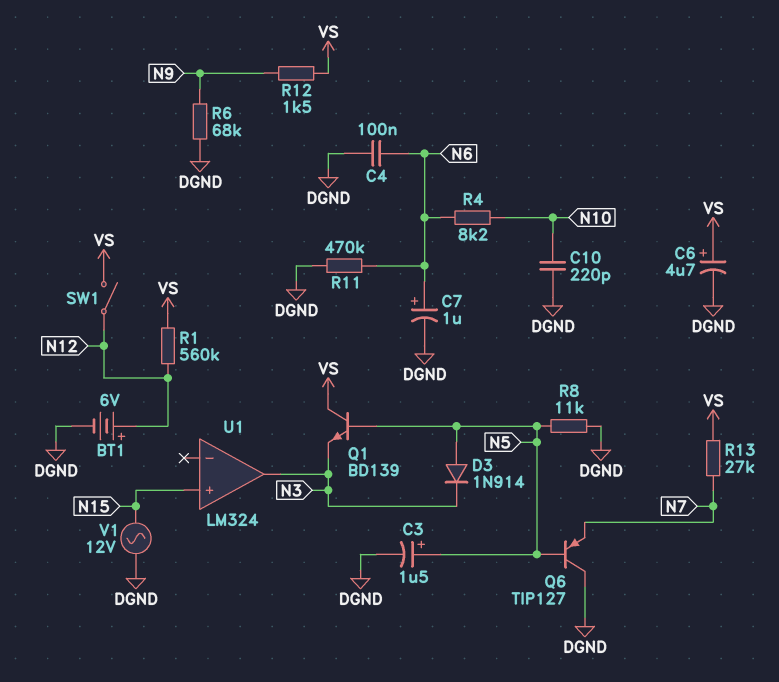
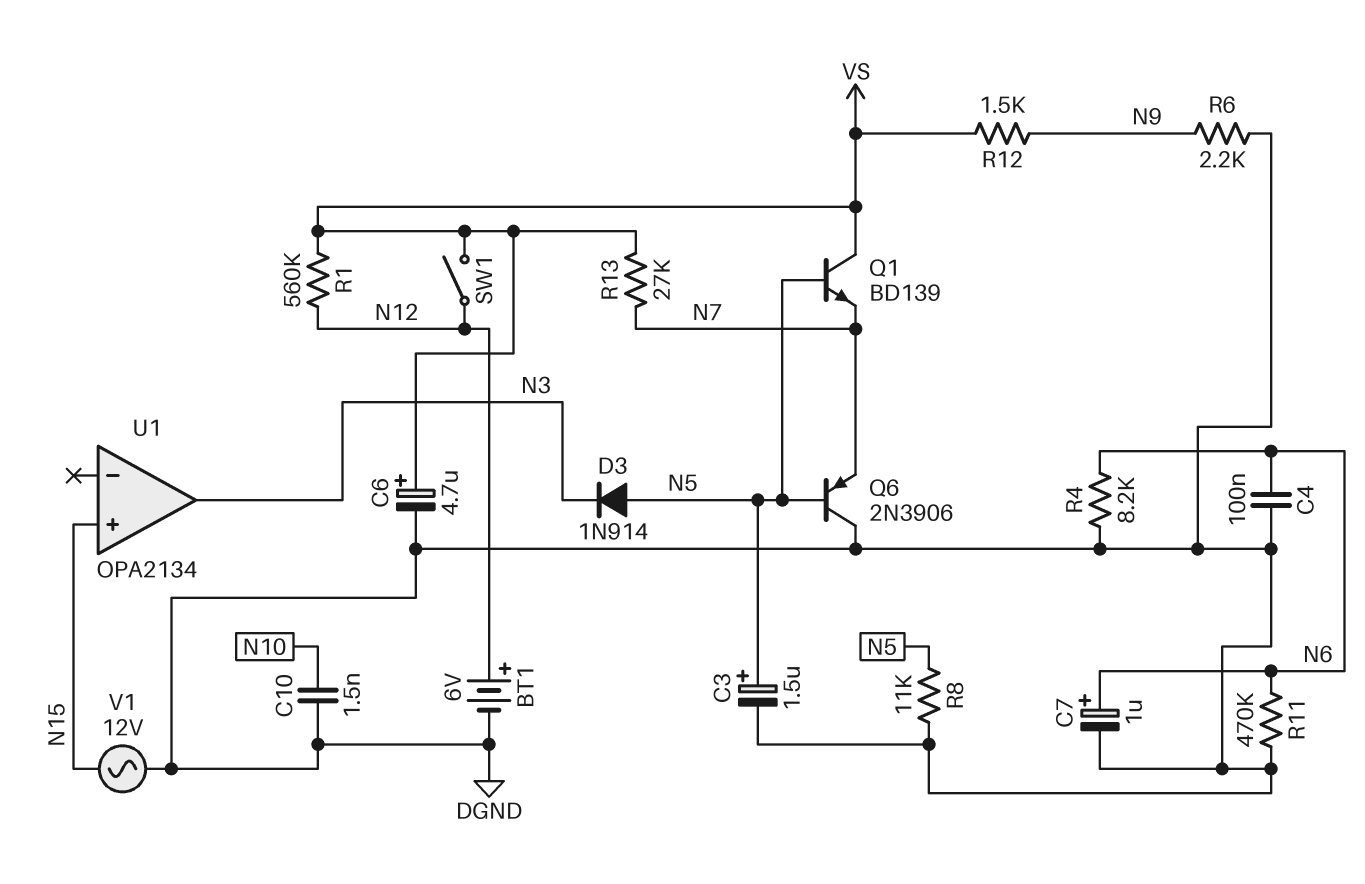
C10: 220pF (DGND, N10) -> 1.5nF (DGND, N10)
Q1: NPN BD139 (B N5, C VS, E N3) -> NPN BD139 (B N5, C VS, E N7)
Q6: PNP TIP127 (B N5, C DGND, E N7) -> PNP 2N3906 (B N5, C DGND, E N7)
R4: 8.2k (N6, N10) -> 8.2k (DGND, N6)
R6: 68k (DGND, N9) -> 2.2k (DGND, N9)
U1: LM324 -> OPA2134

